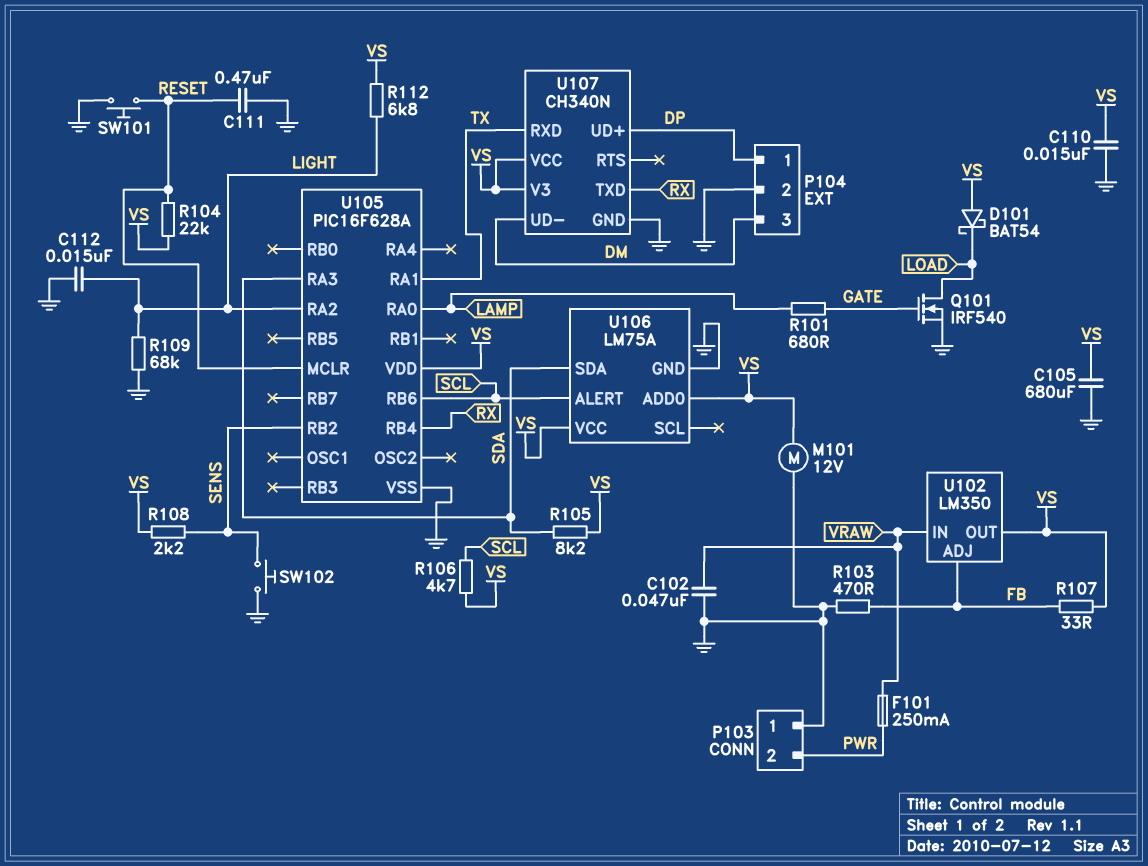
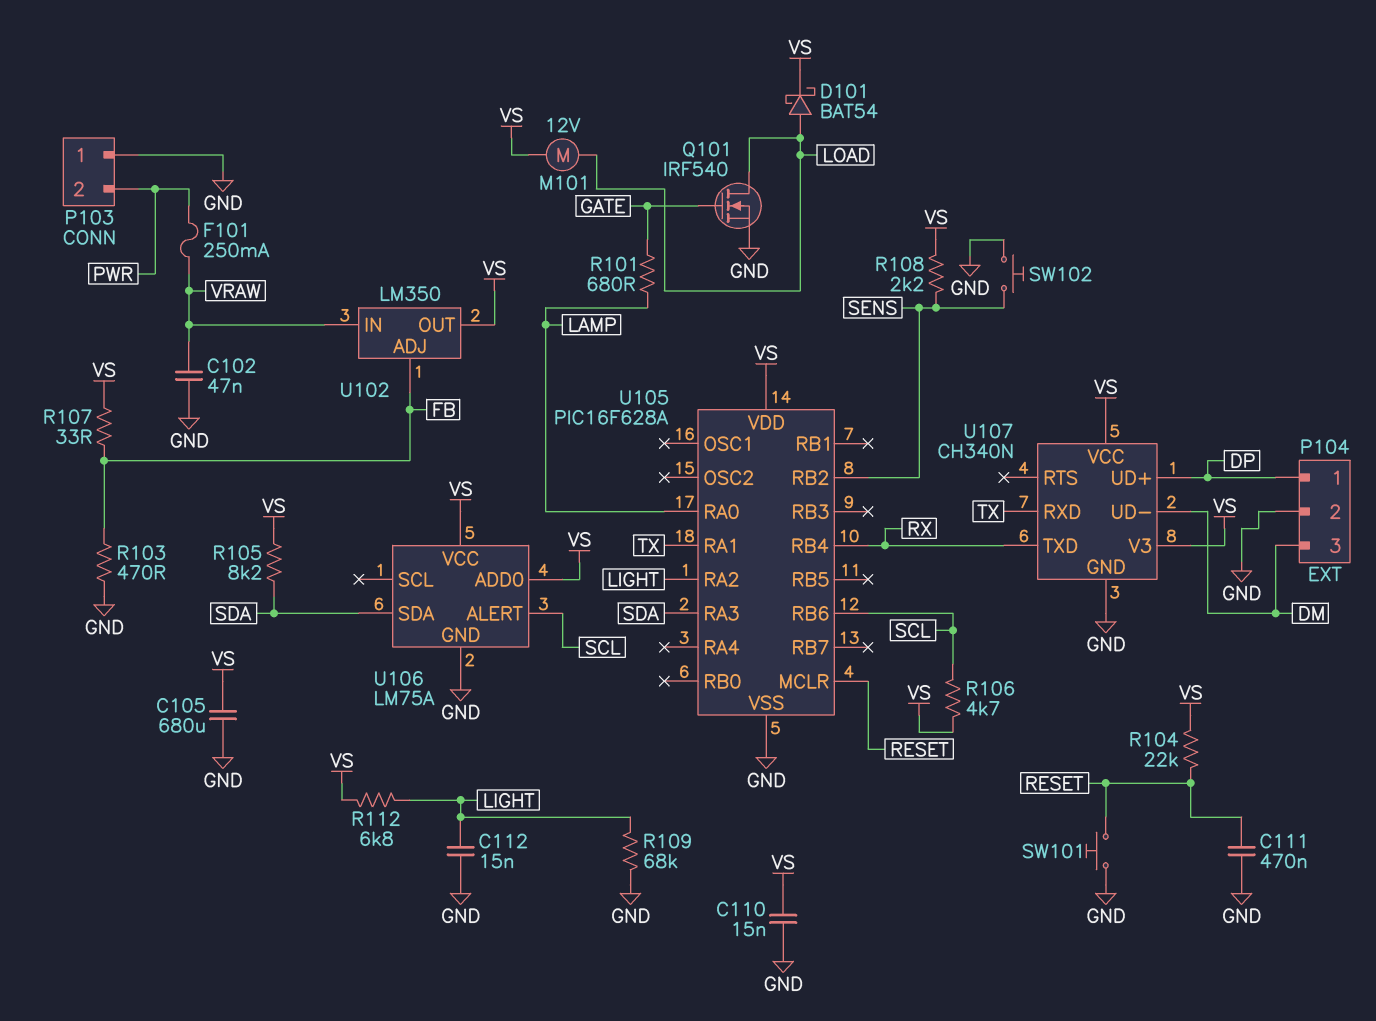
D101: schottky BAT54 (A VS, K LOAD) -> schottky BAT54 (A LOAD, K VS)
M101: motor 12V (GND, VS) -> motor 12V (LOAD, VS)

